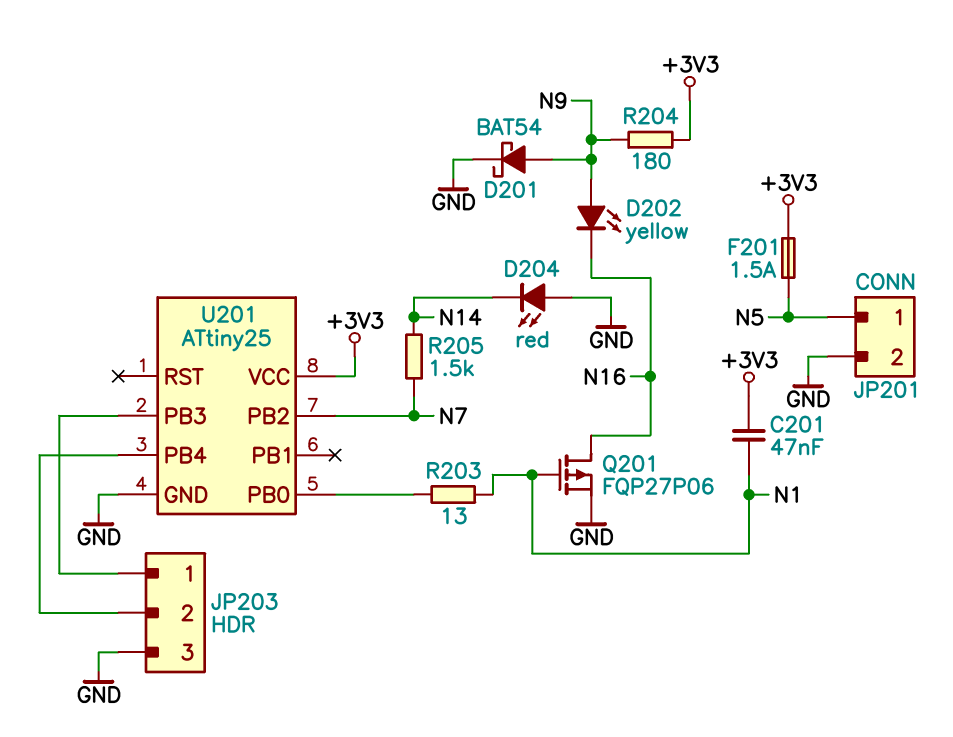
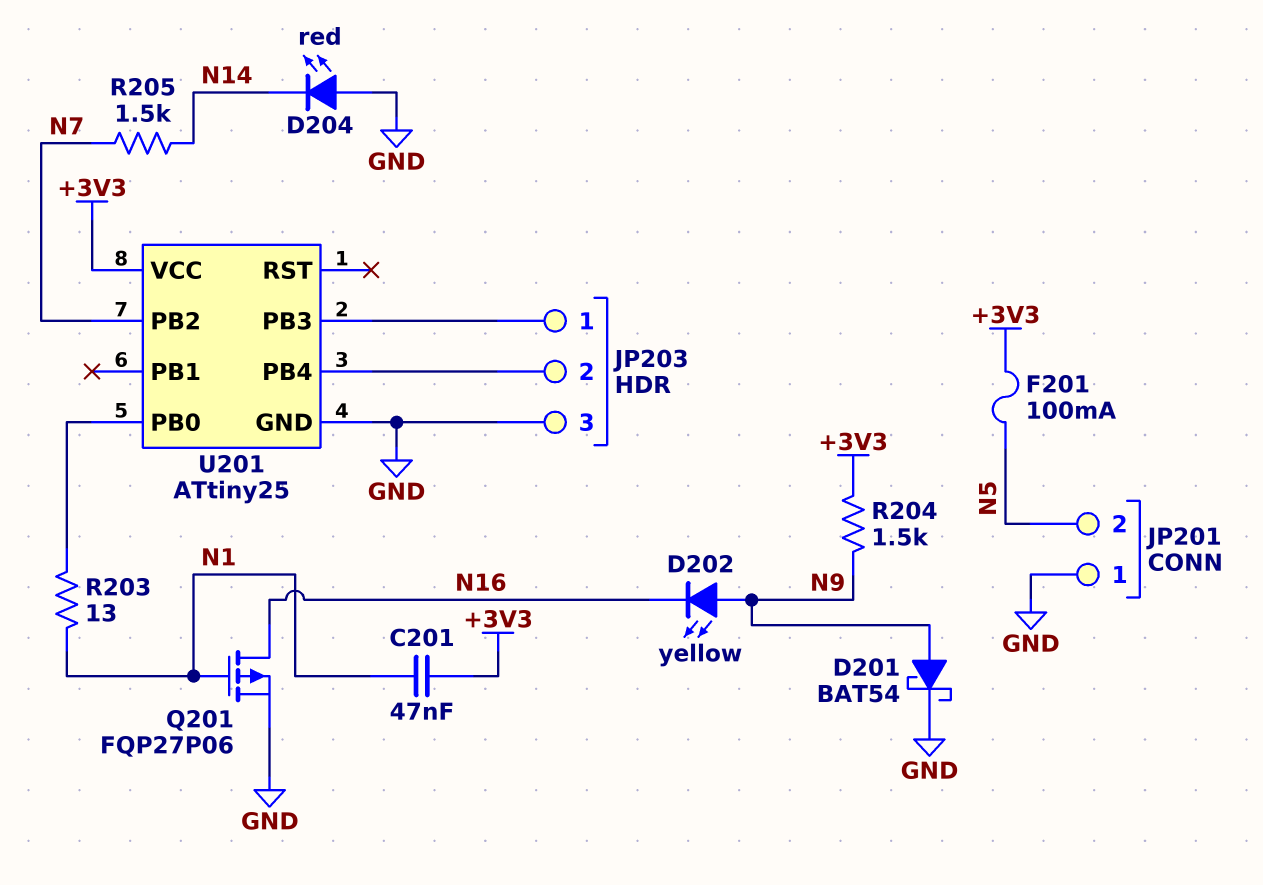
F201: 1.5A (+3V3, N5) -> 100mA (+3V3, N5)
JP201 pin 1: N5 -> GND
JP201 pin 2: GND -> N5
R204: 180 (+3V3, N9) -> 1.5k (+3V3, N9)

